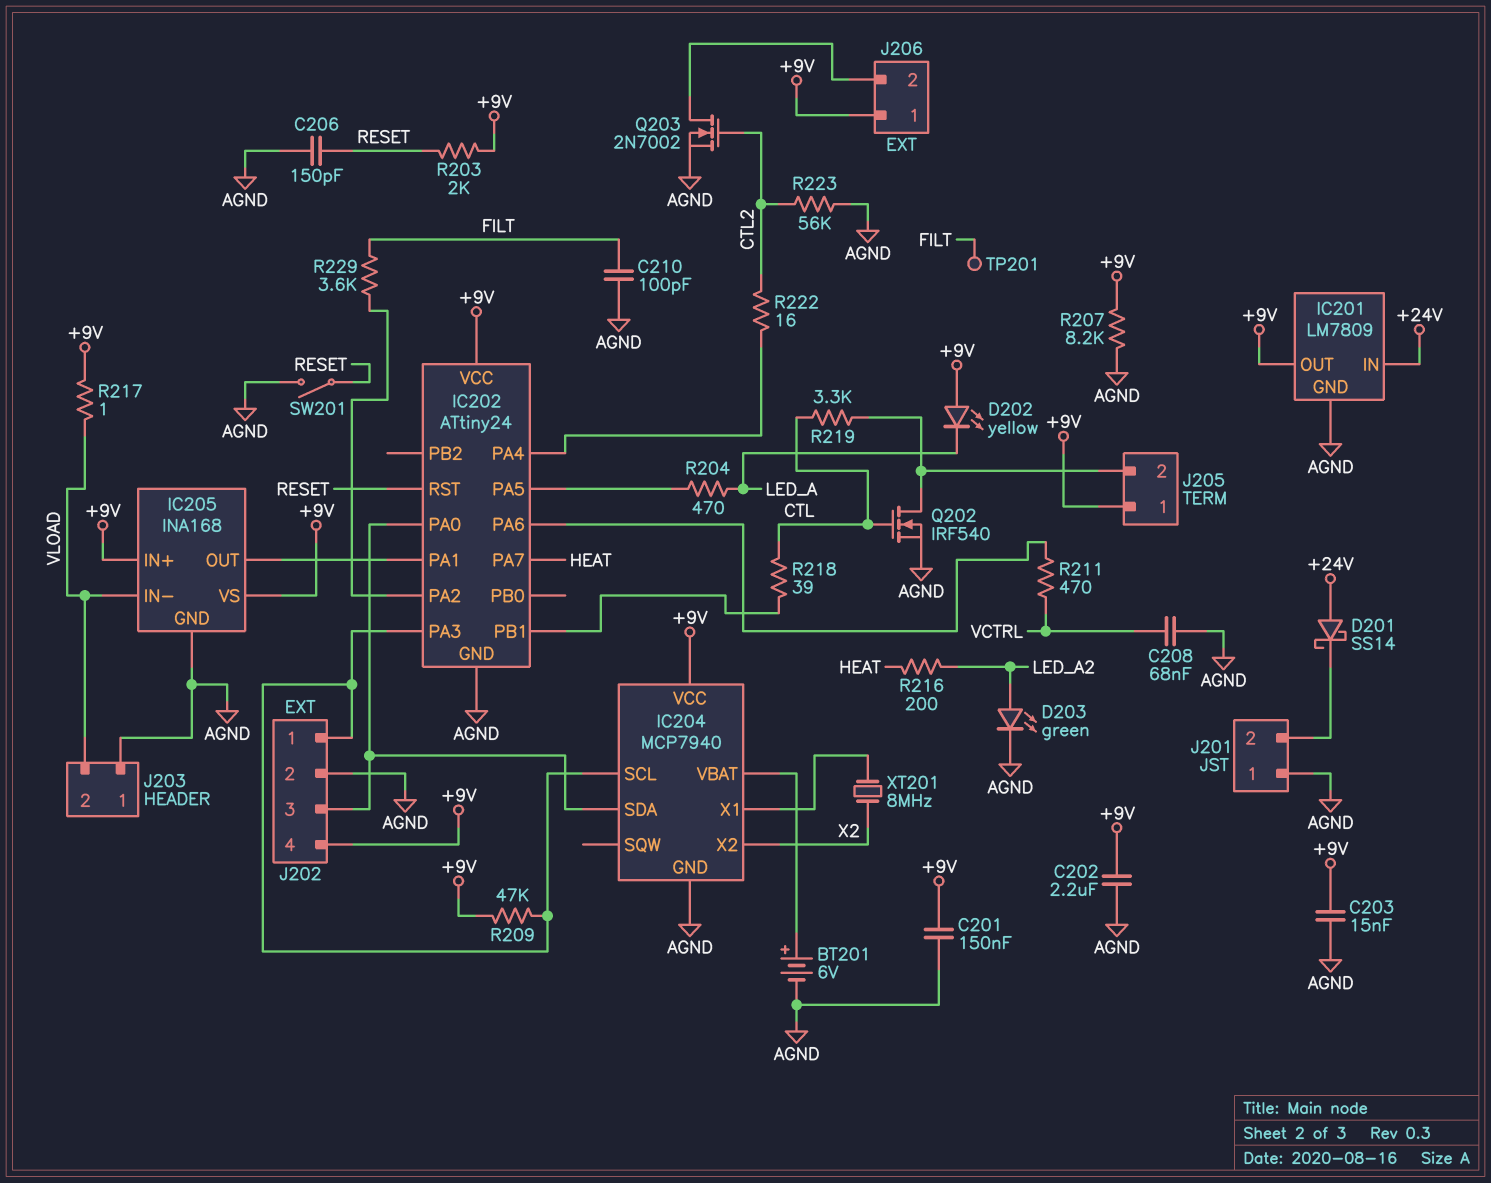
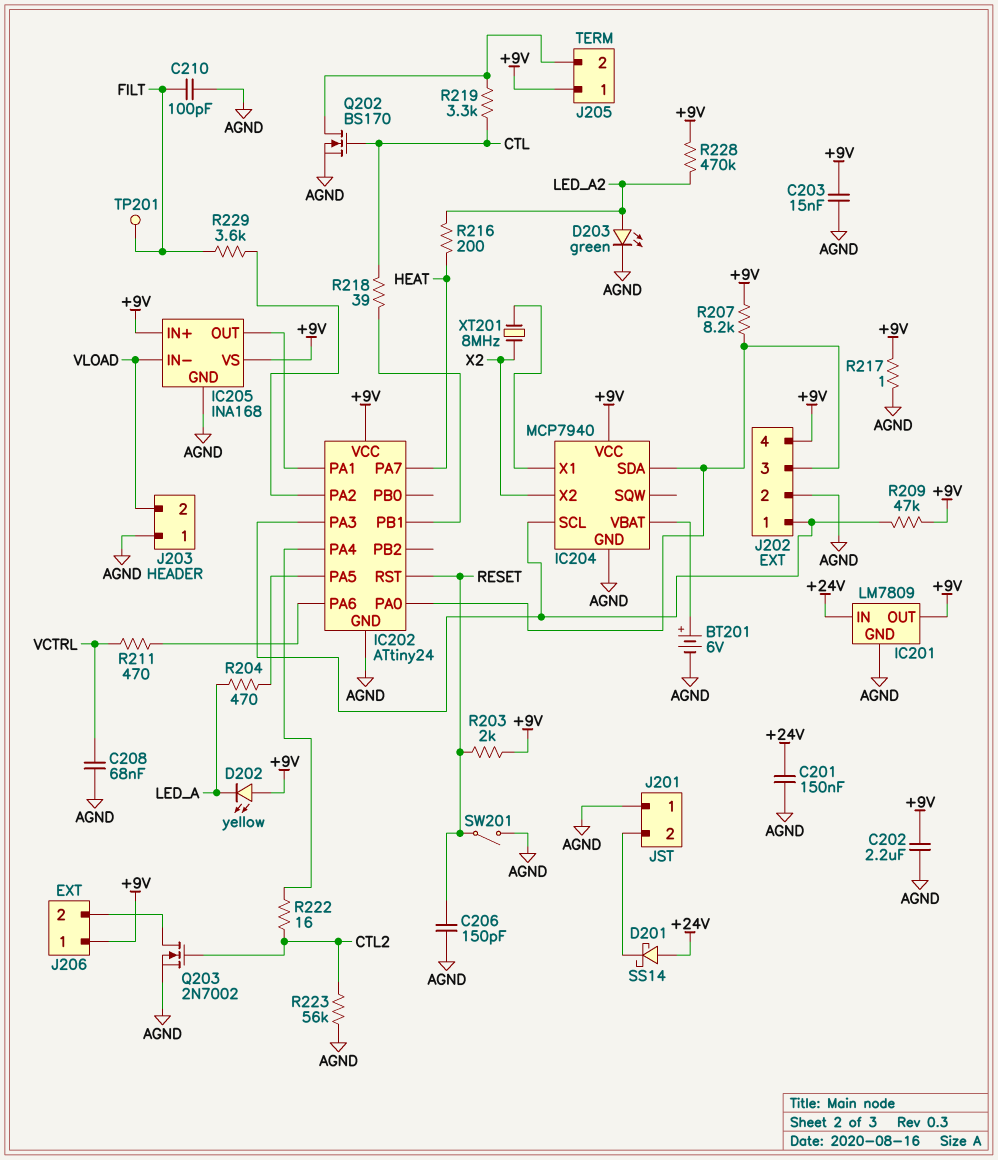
C201: 150nF (+9V, AGND) -> 150nF (+24V, AGND)
Q202: NMOS IRF540 (G CTL, D J205/2, S AGND) -> NMOS BS170 (G CTL, D J205/2, S AGND)
R207: 8.2k (+9V, AGND) -> 8.2k (+9V, IC202/PA0)
R217: 1 (+9V, VLOAD) -> 1 (+9V, AGND)
R228: none -> 470k (+9V, LED_A2)

